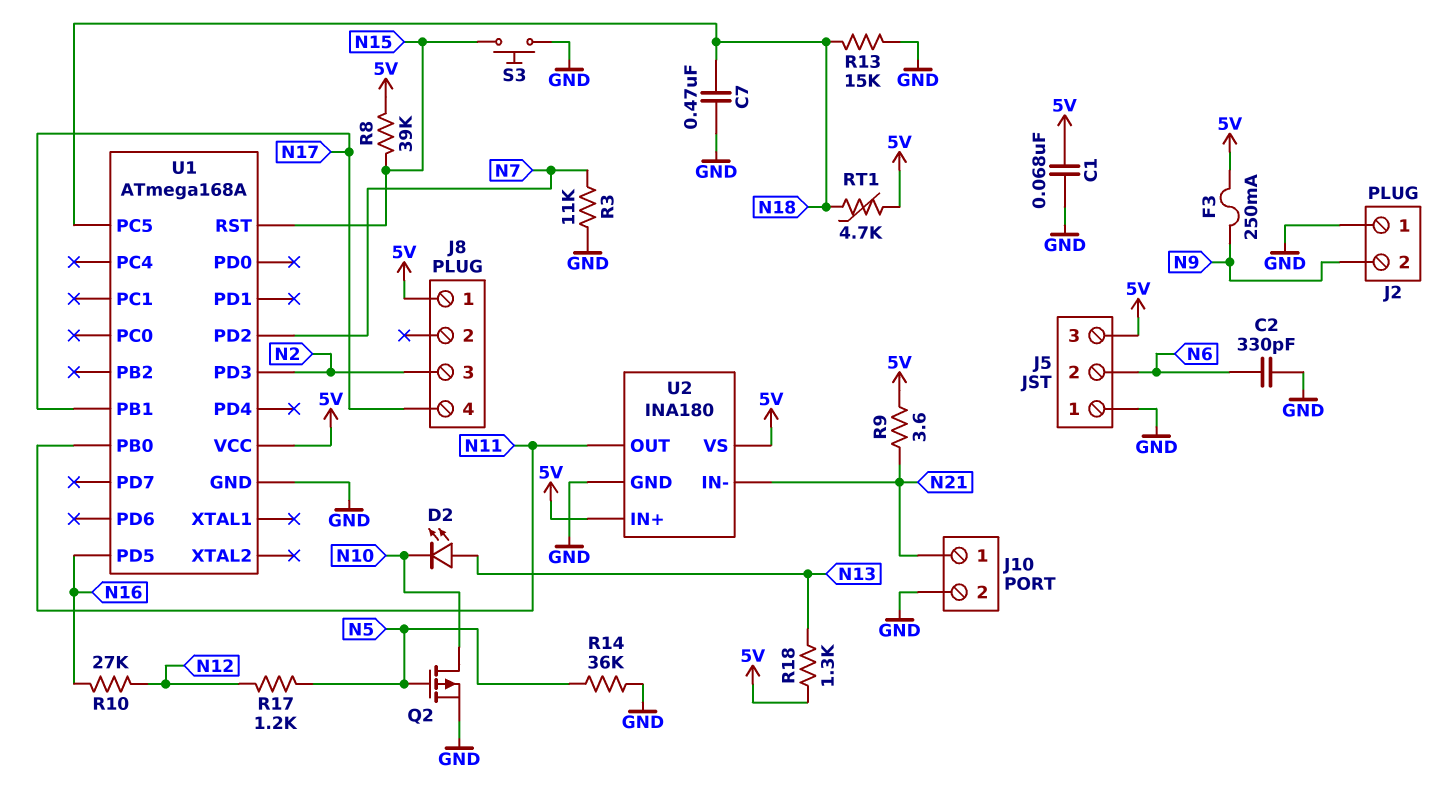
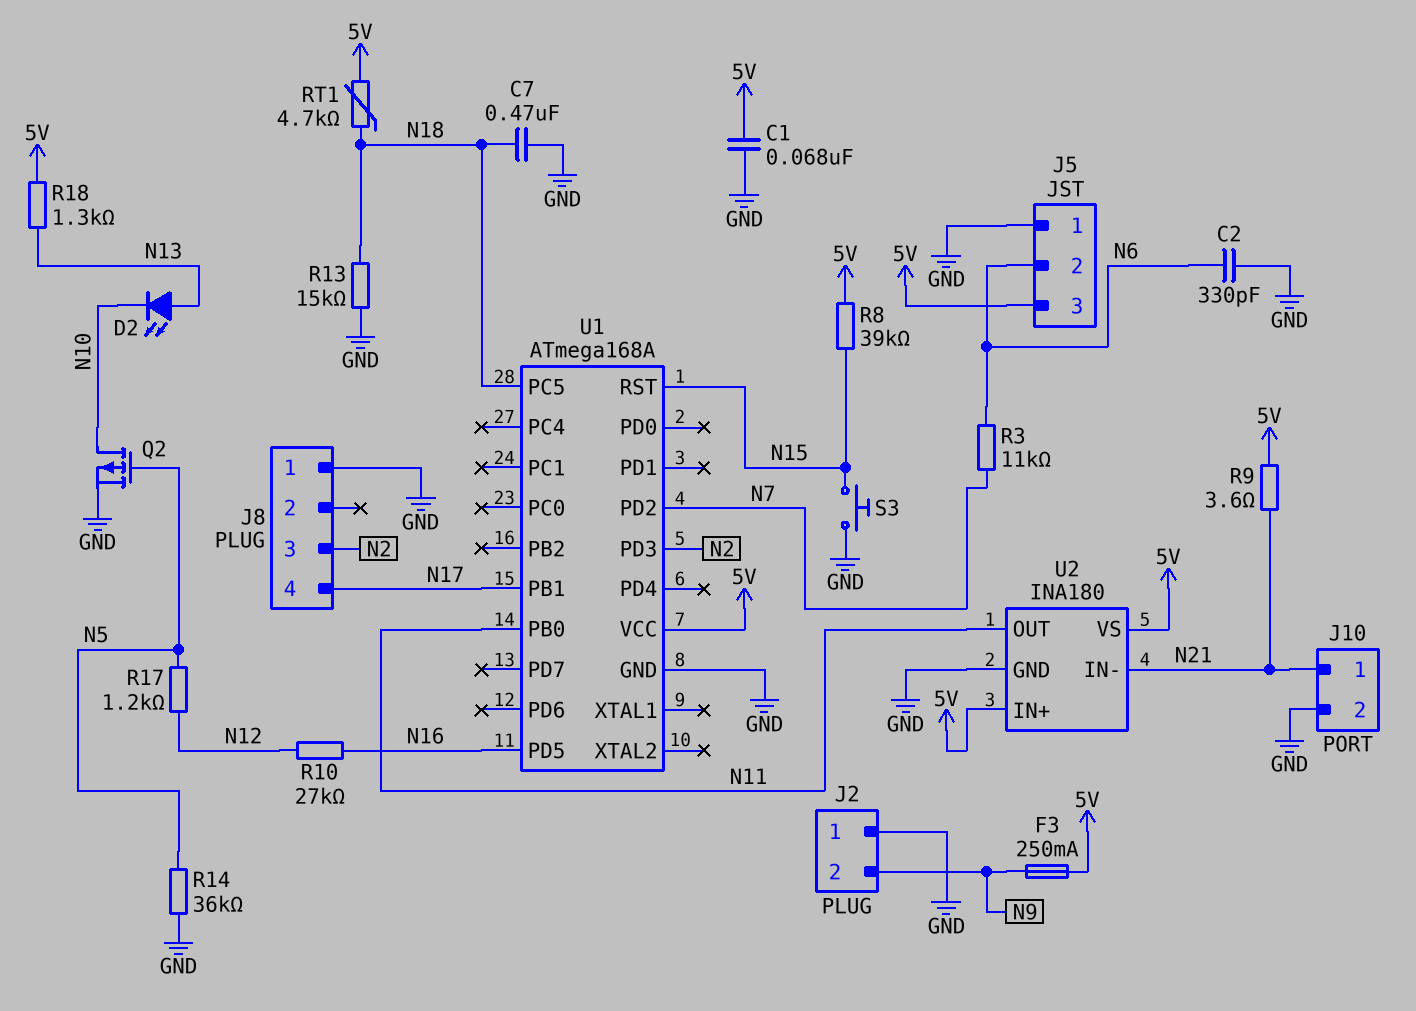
J8 pin 1: 5V -> GND
R3: 11k (GND, N7) -> 11k (N6, N7)

